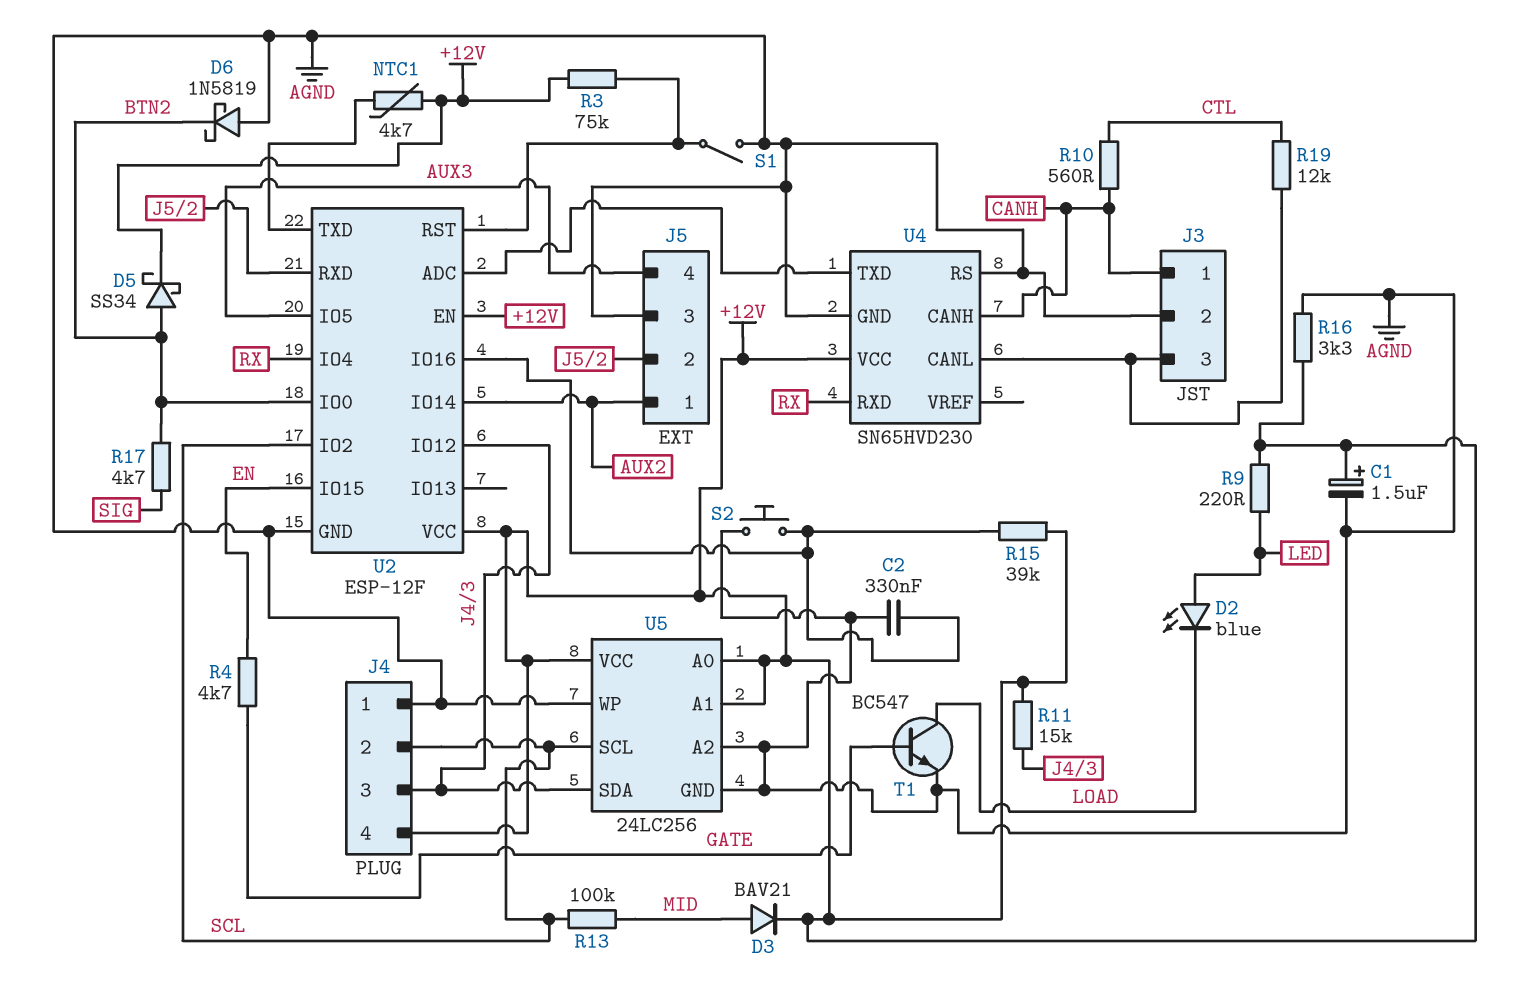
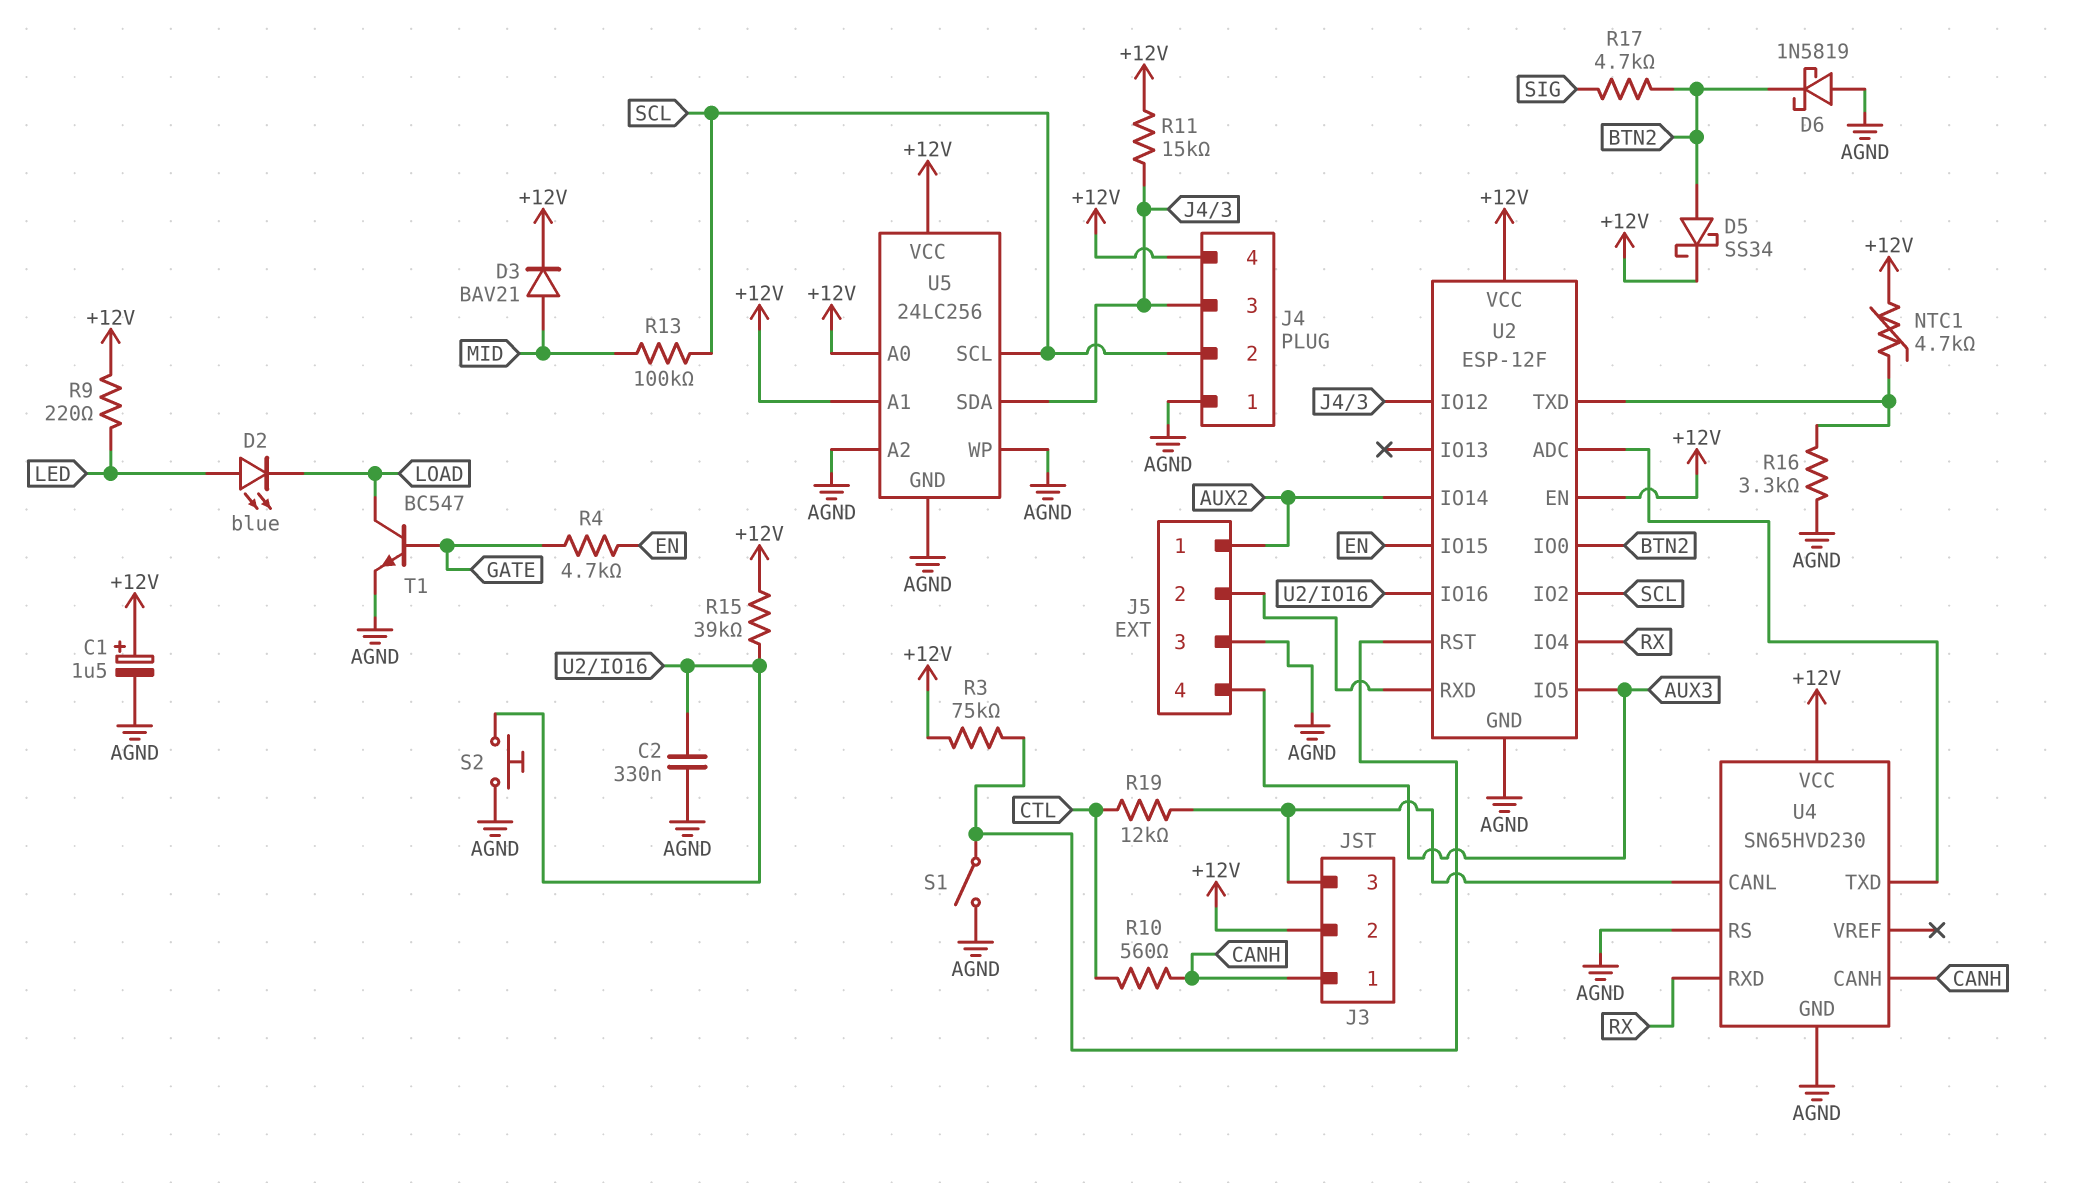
J3 pin 2: AGND -> +12V
R16: 3.3k (+12V, AGND) -> 3.3k (AGND, U2/TXD)

